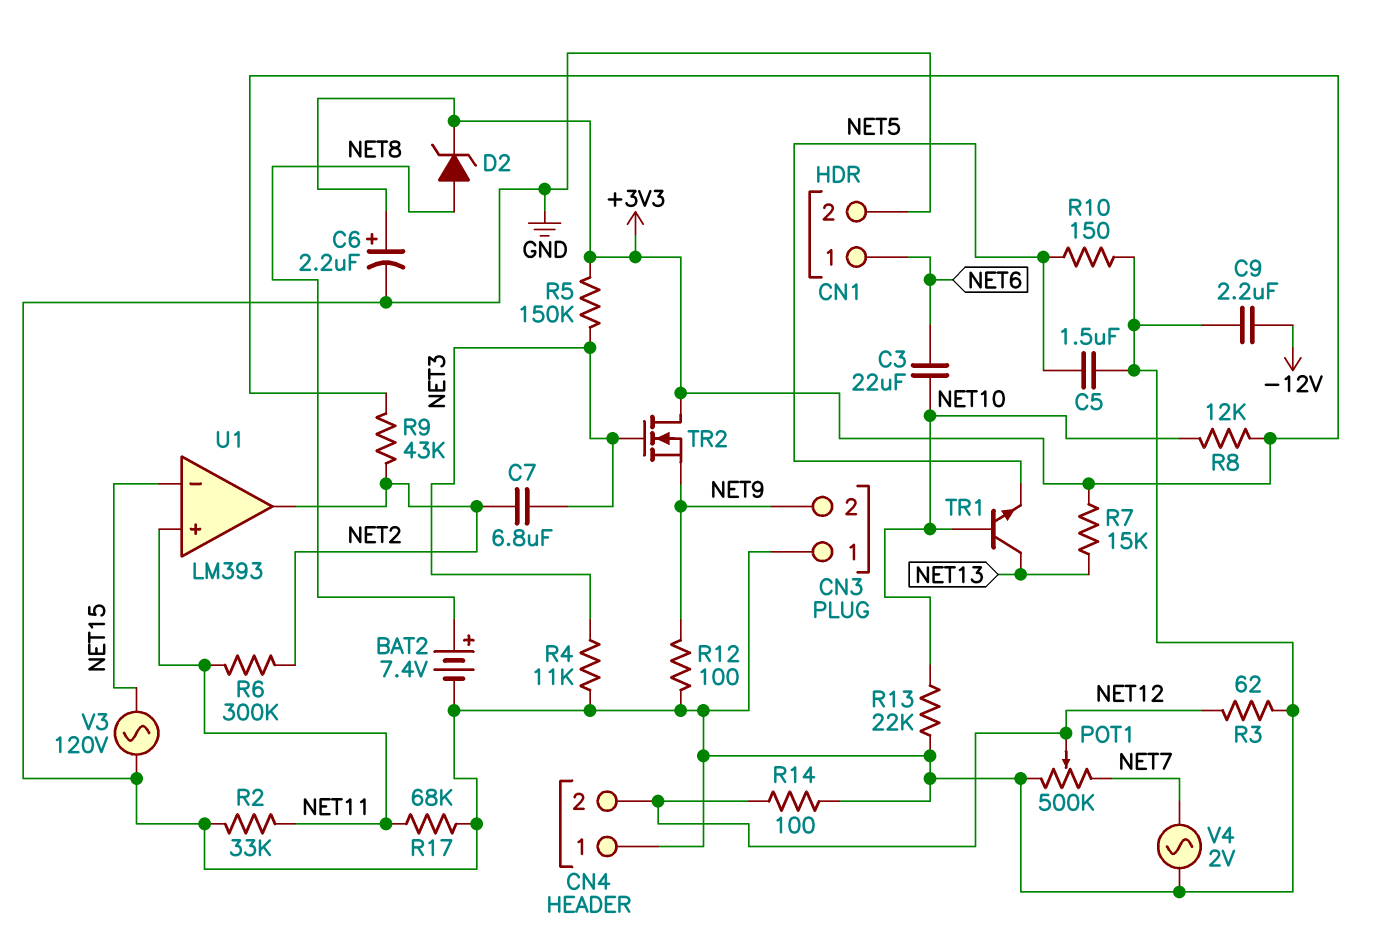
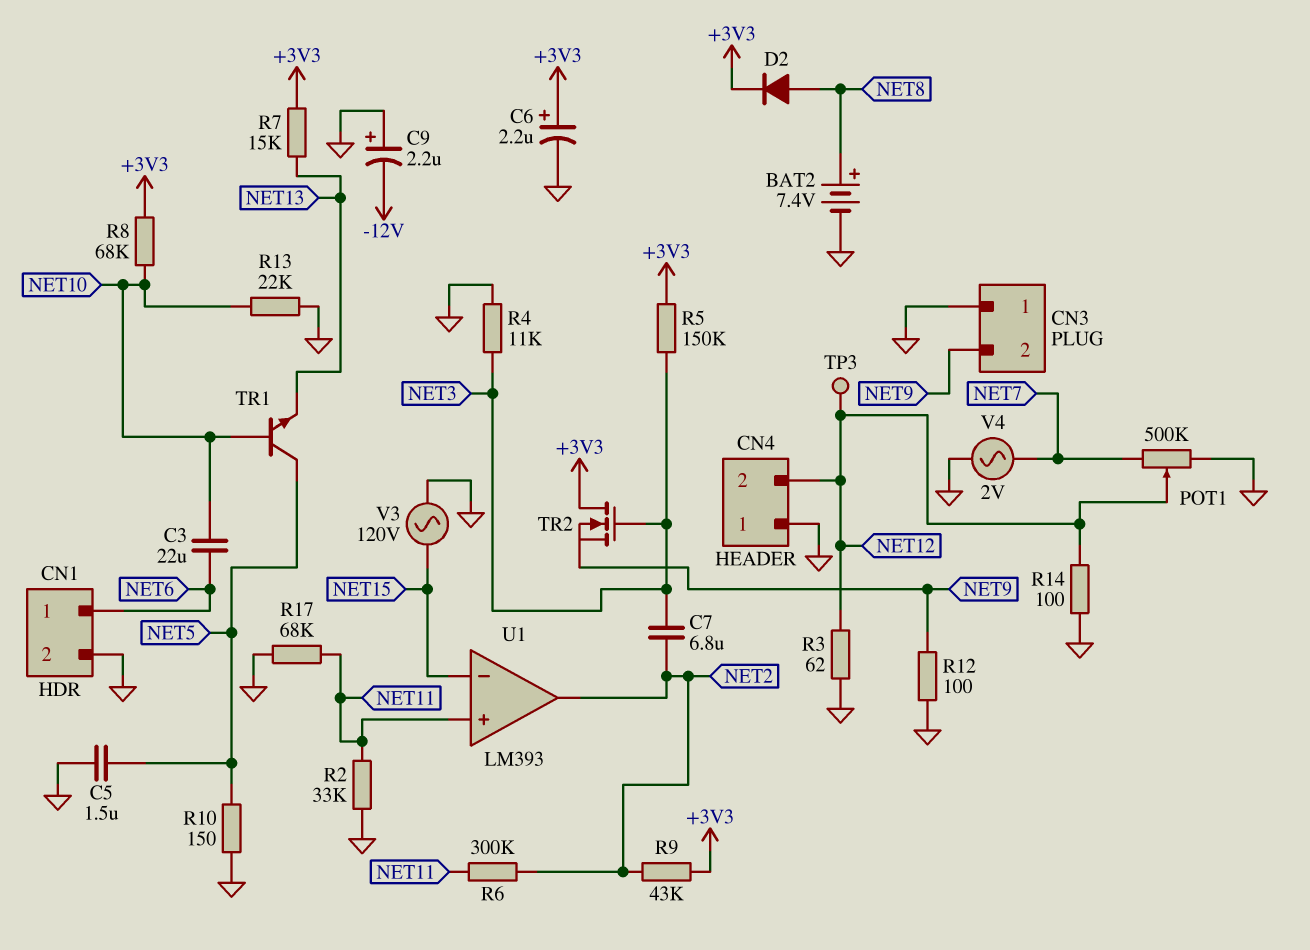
C9: 2.2uF (-12V, GND) -> 2.2uF (plus GND, minus -12V)
D2: zener (A NET8, K +3V3) -> diode (A NET8, K +3V3)
R8: 12k (+3V3, NET10) -> 68k (+3V3, NET10)
TP3: none -> test point (NET12)
TR1: NPN (B NET10, C NET13, E NET5) -> NPN (B NET10, C NET5, E NET13)

